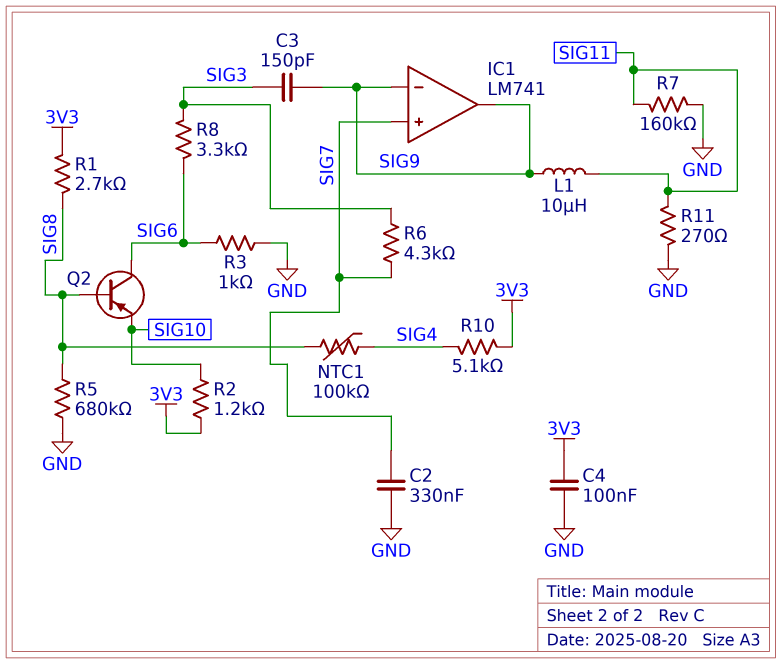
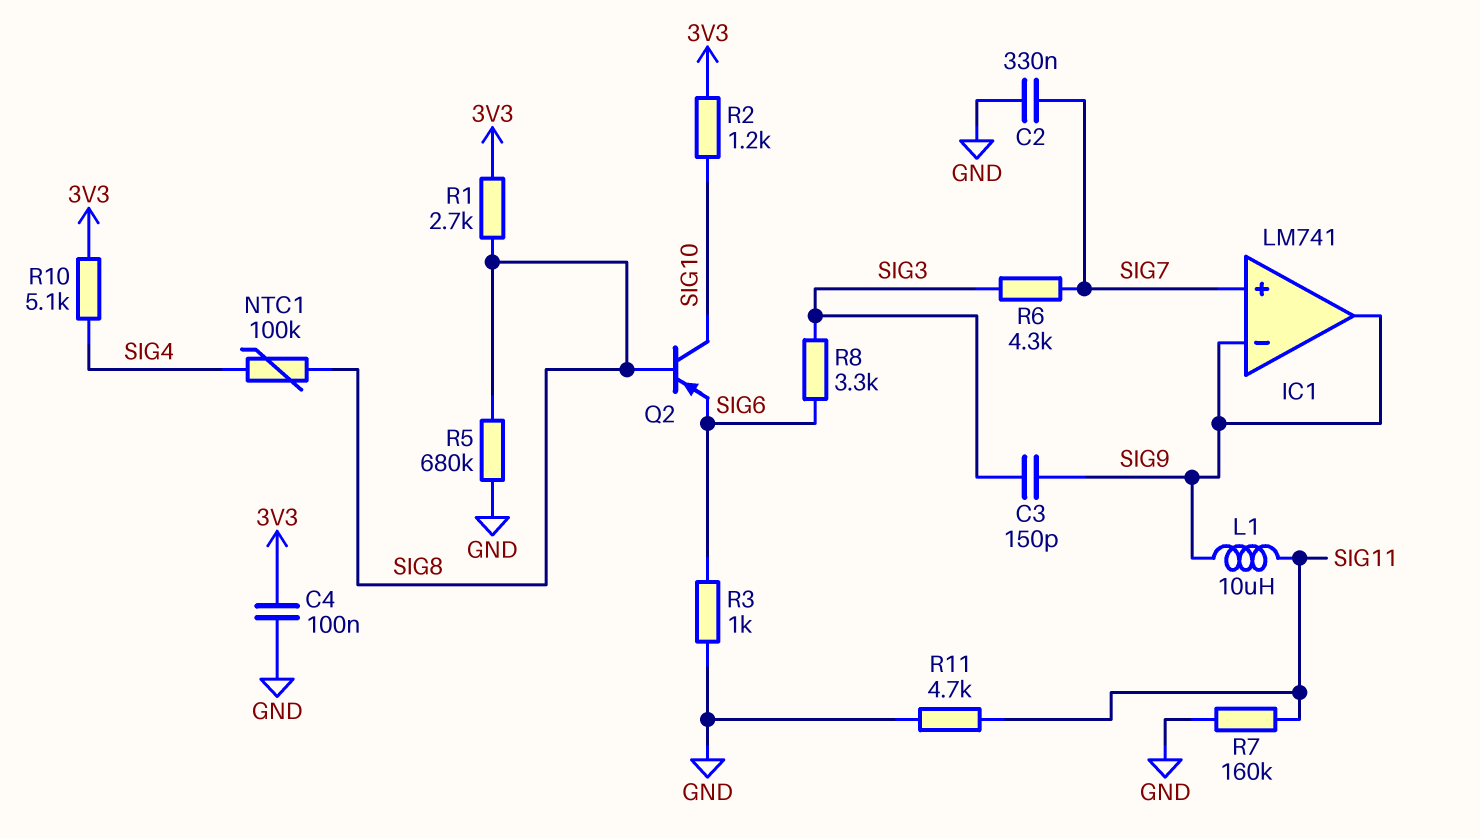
Q2: PNP (B SIG8, C SIG6, E SIG10) -> PNP (B SIG8, C SIG10, E SIG6)
R11: 270 (GND, SIG11) -> 4.7k (GND, SIG11)

